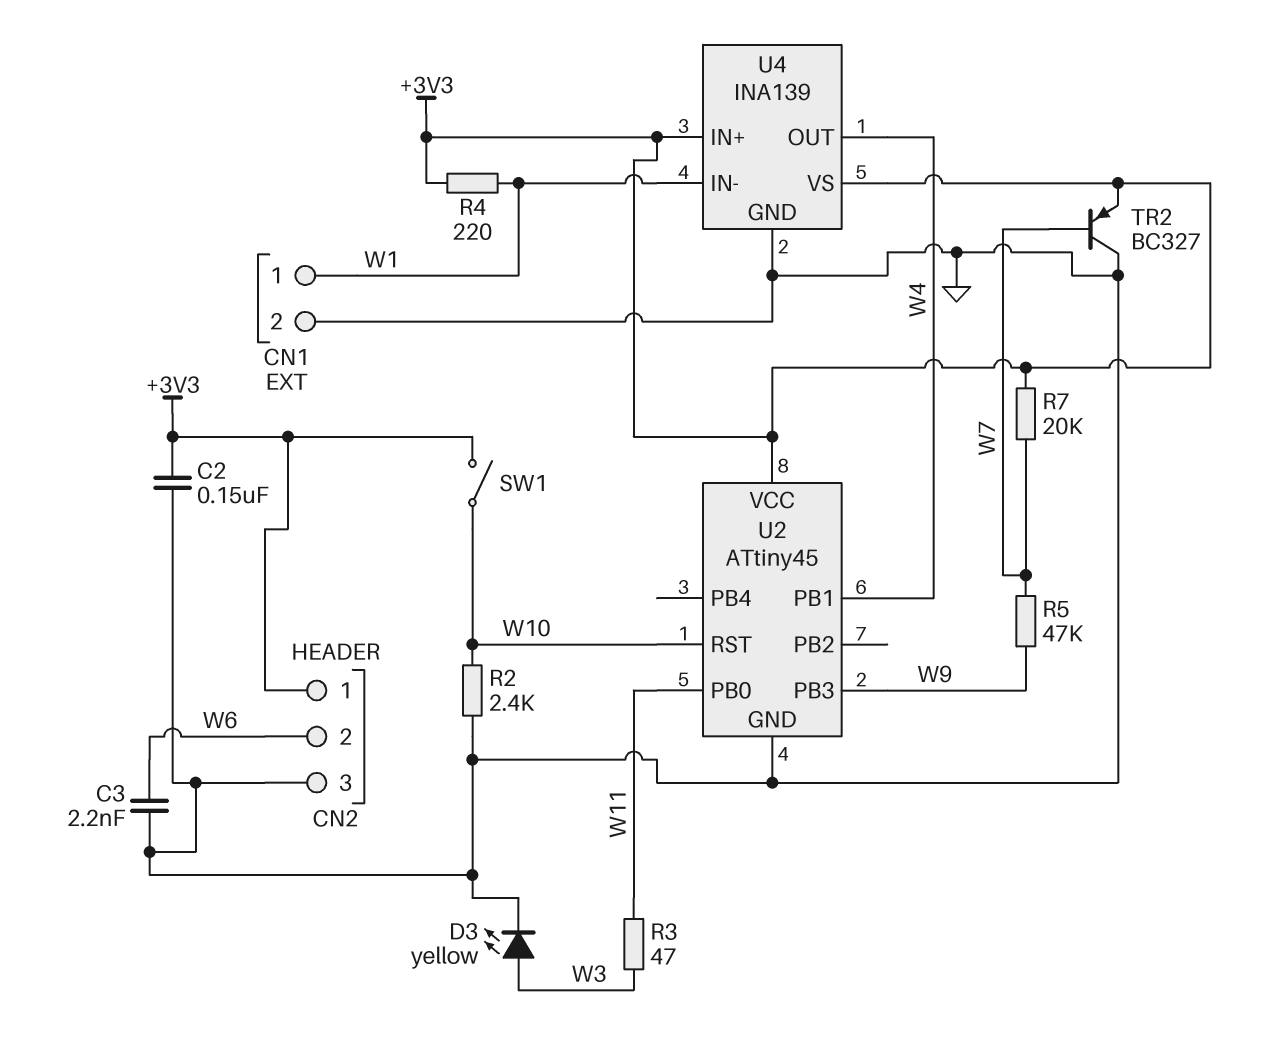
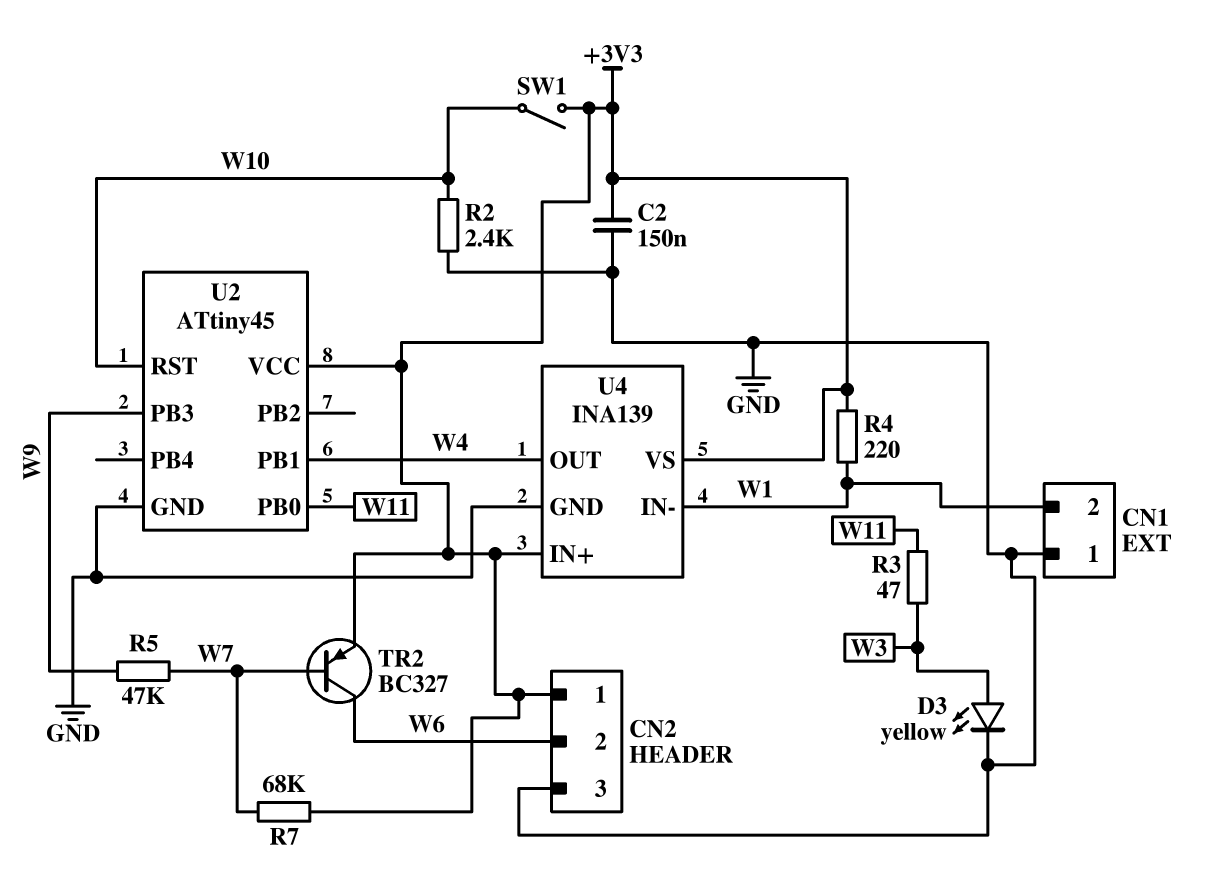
C3: 2.2nF (GND, W6) -> none
CN1 pin 1: W1 -> GND
CN1 pin 2: GND -> W1
R7: 20k (+3V3, W7) -> 68k (+3V3, W7)
TR2: PNP BC327 (B W7, C GND, E +3V3) -> PNP BC327 (B W7, C W6, E +3V3)

